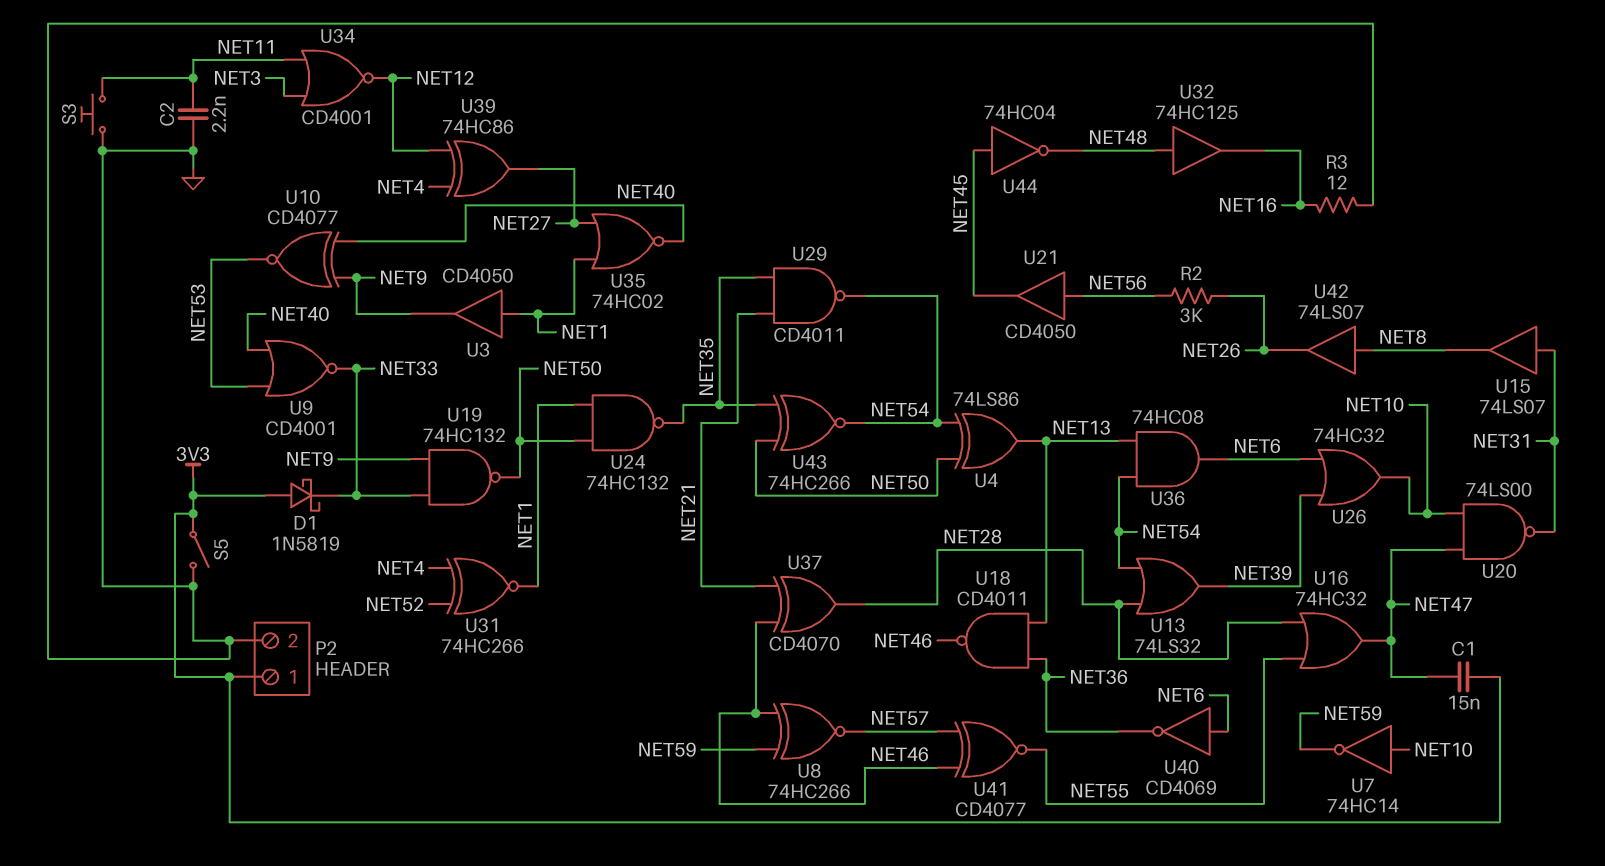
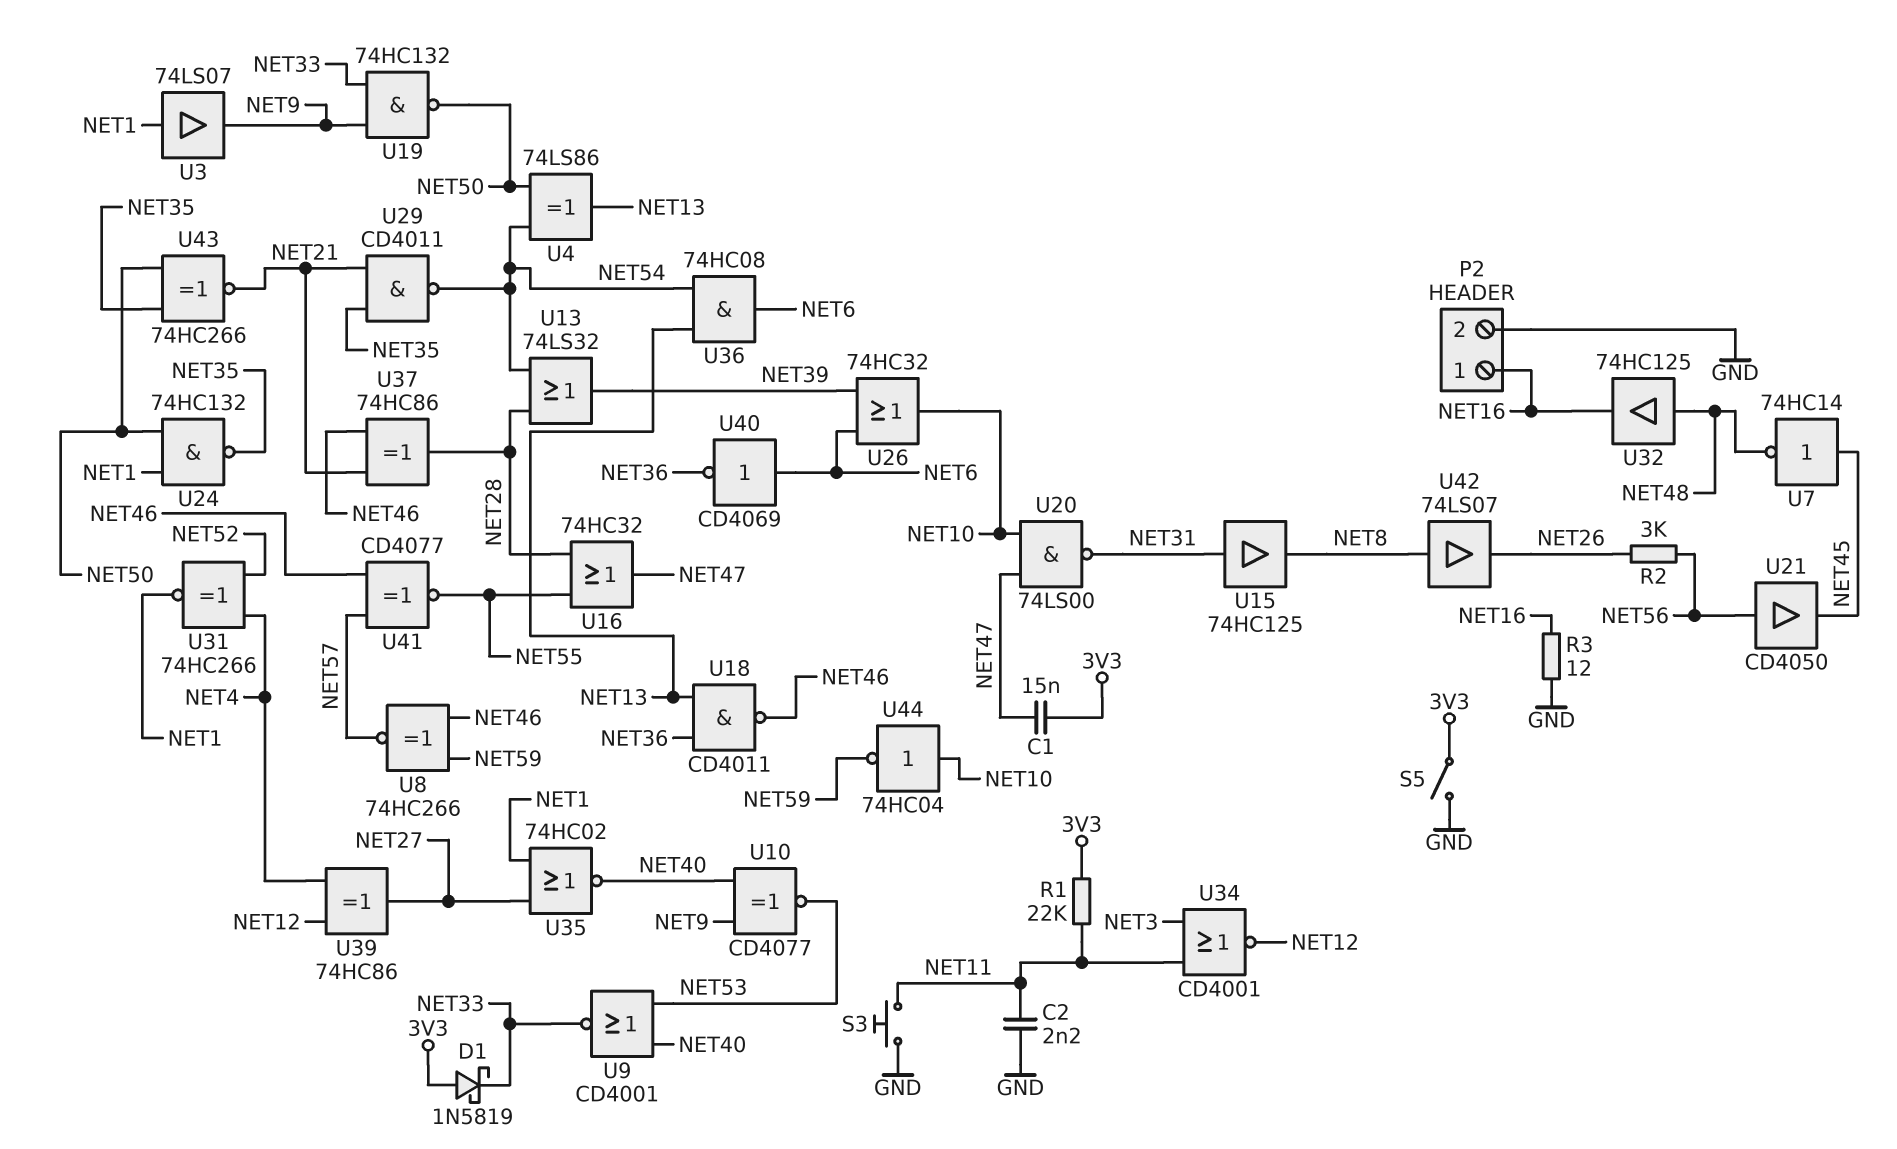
P2 pin 1: 3V3 -> NET16
R1: none -> 22k (3V3, NET11)
U3: buffer CD4050 (in NET1, out NET9) -> buffer 74LS07 (in NET1, out NET9)
U7: NOT 74HC14 (in NET10, out NET59) -> NOT 74HC14 (in NET45, out NET48)
U15: buffer 74LS07 (in NET31, out NET8) -> buffer 74HC125 (in NET31, out NET8)
U37: XOR CD4070 (in NET21, in NET46, out NET28) -> XOR 74HC86 (in NET21, in NET46, out NET28)
U43: XNOR 74HC266 (in NET35, in NET50, out NET54) -> XNOR 74HC266 (in NET35, in NET50, out NET21)
U44: NOT 74HC04 (in NET45, out NET48) -> NOT 74HC04 (in NET10, out NET59)

